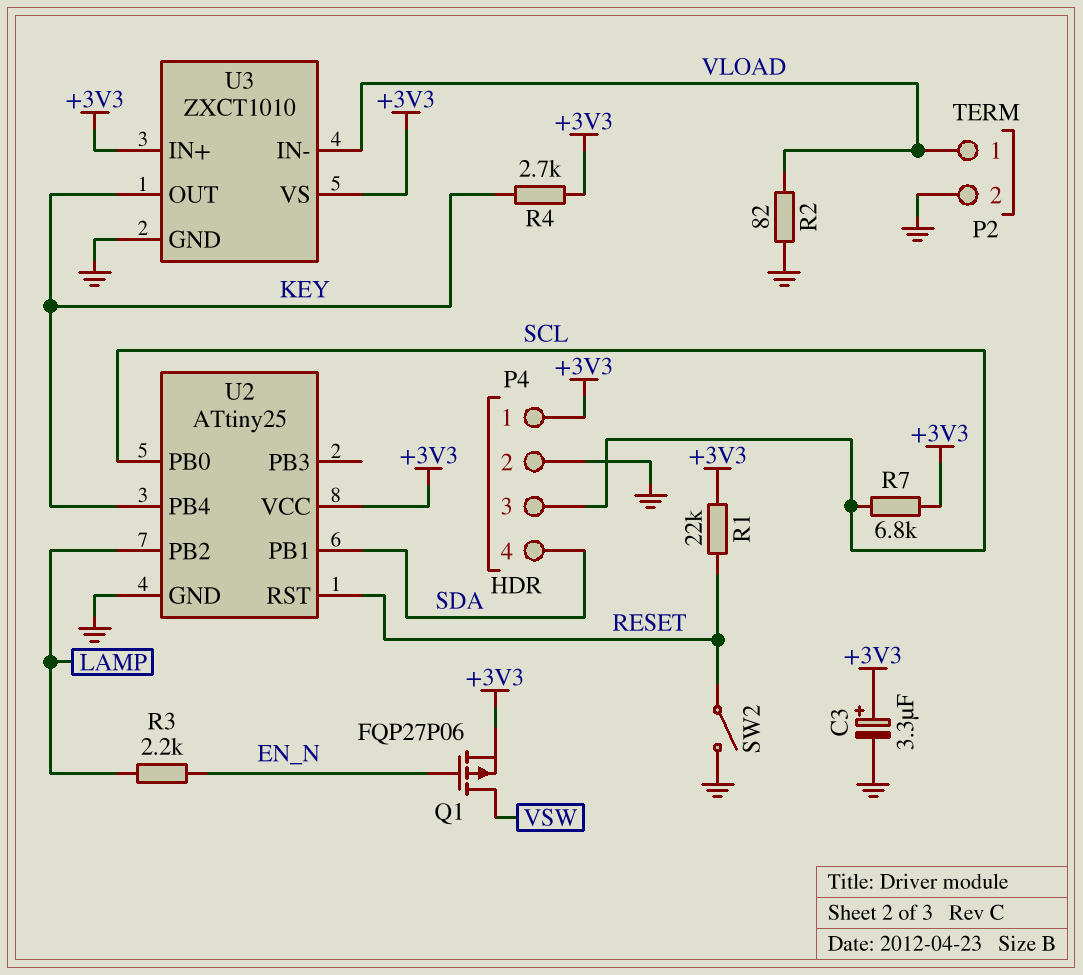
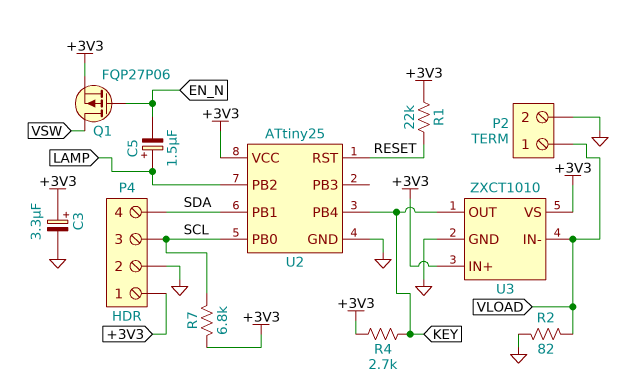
C5: none -> 1.5uF (plus LAMP, minus EN_N)
R3: 2.2k (EN_N, LAMP) -> none
SW2: switch (GND, RESET) -> none

